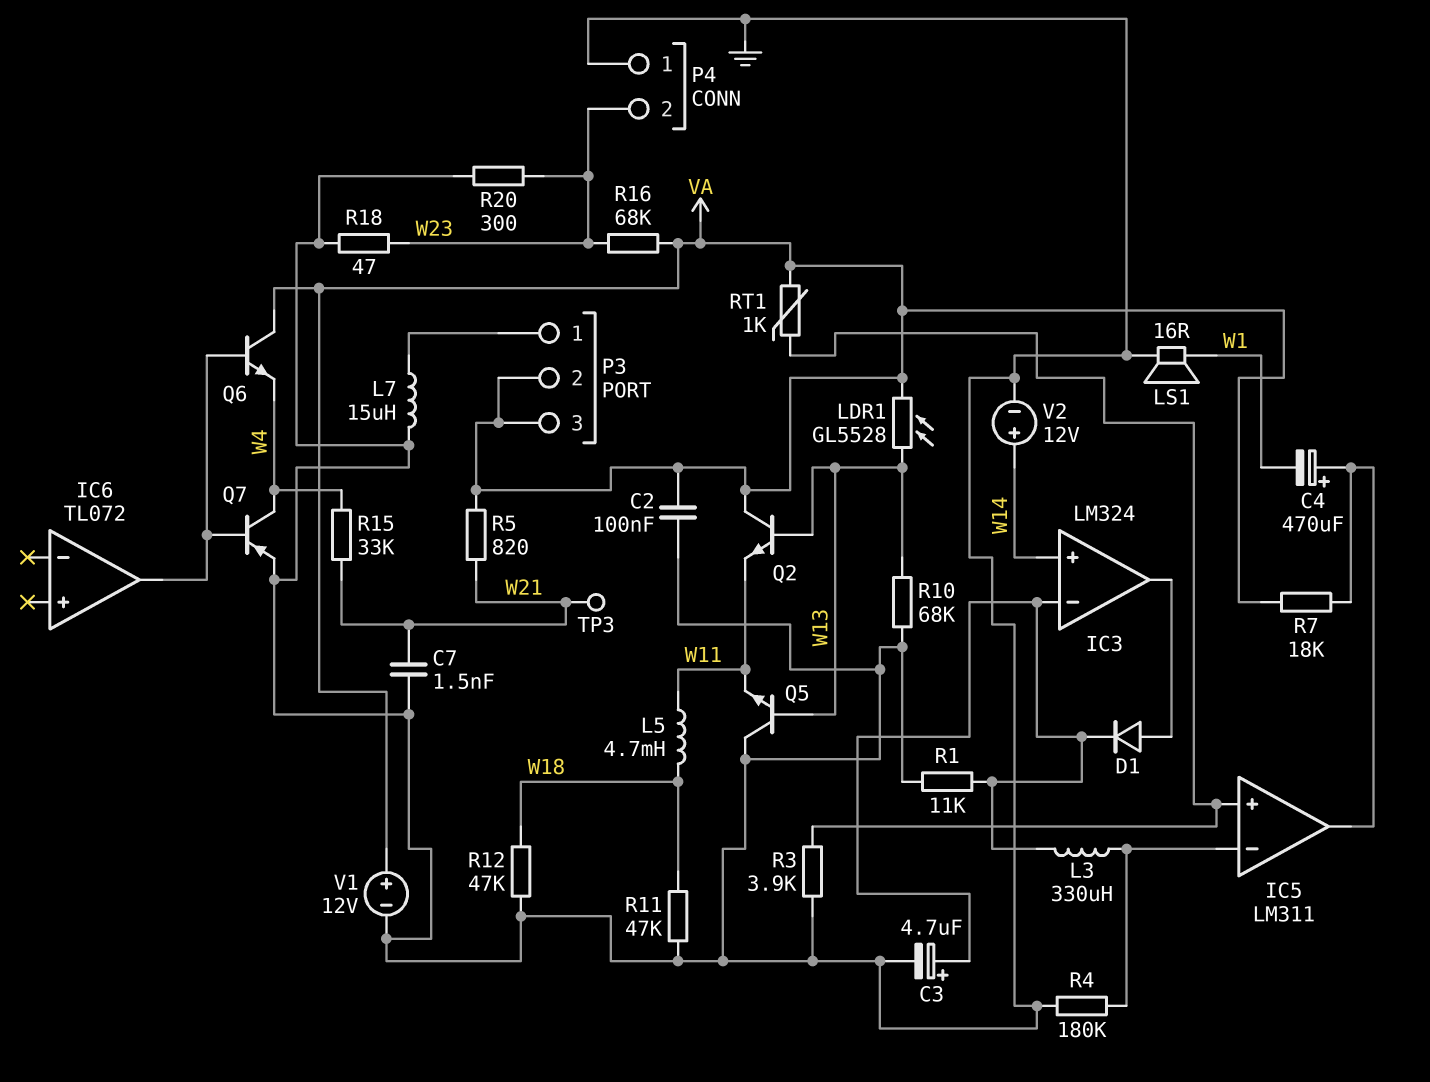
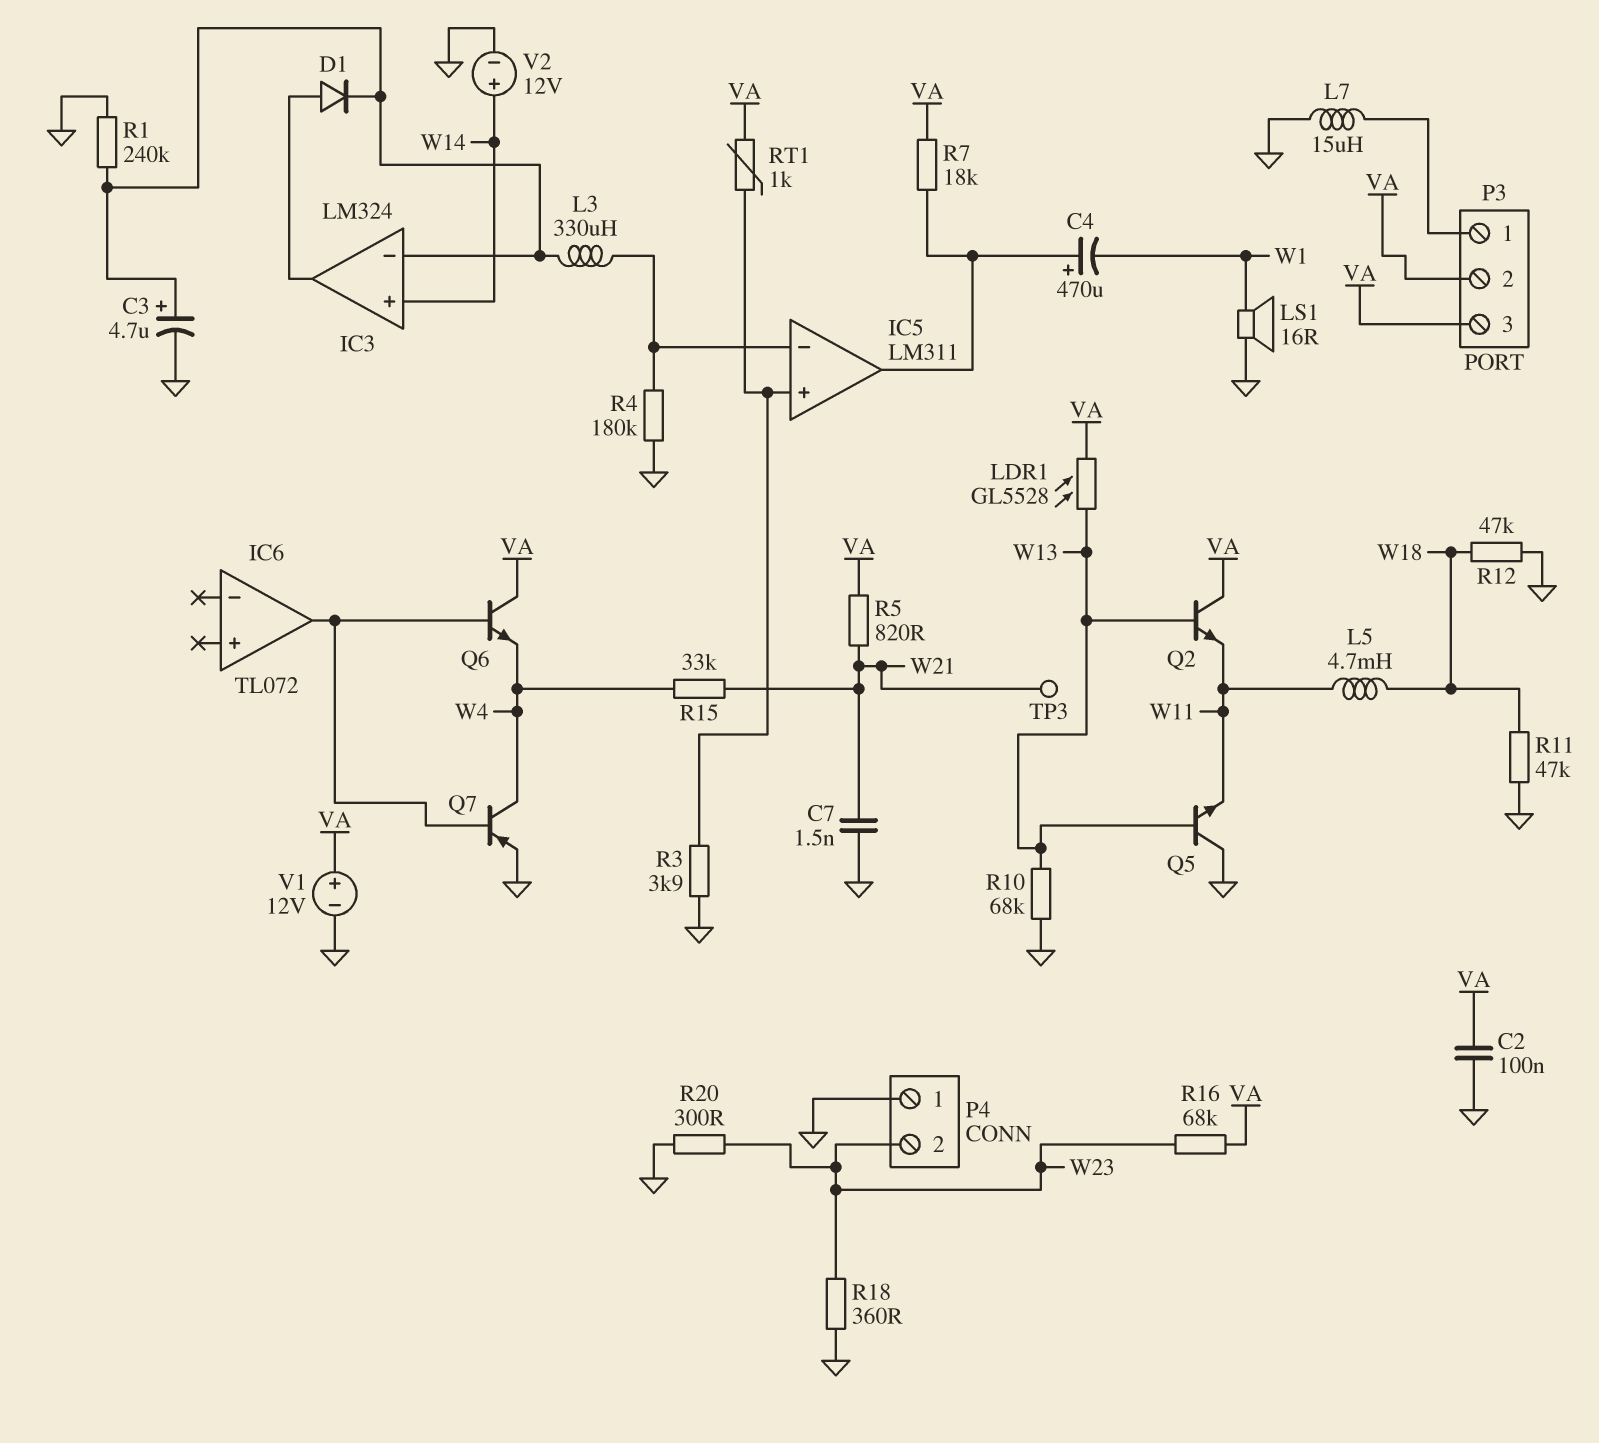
R1: 11k (GND, IC3/in-) -> 240k (GND, IC3/in-)
R18: 47 (GND, W23) -> 360 (GND, W23)

